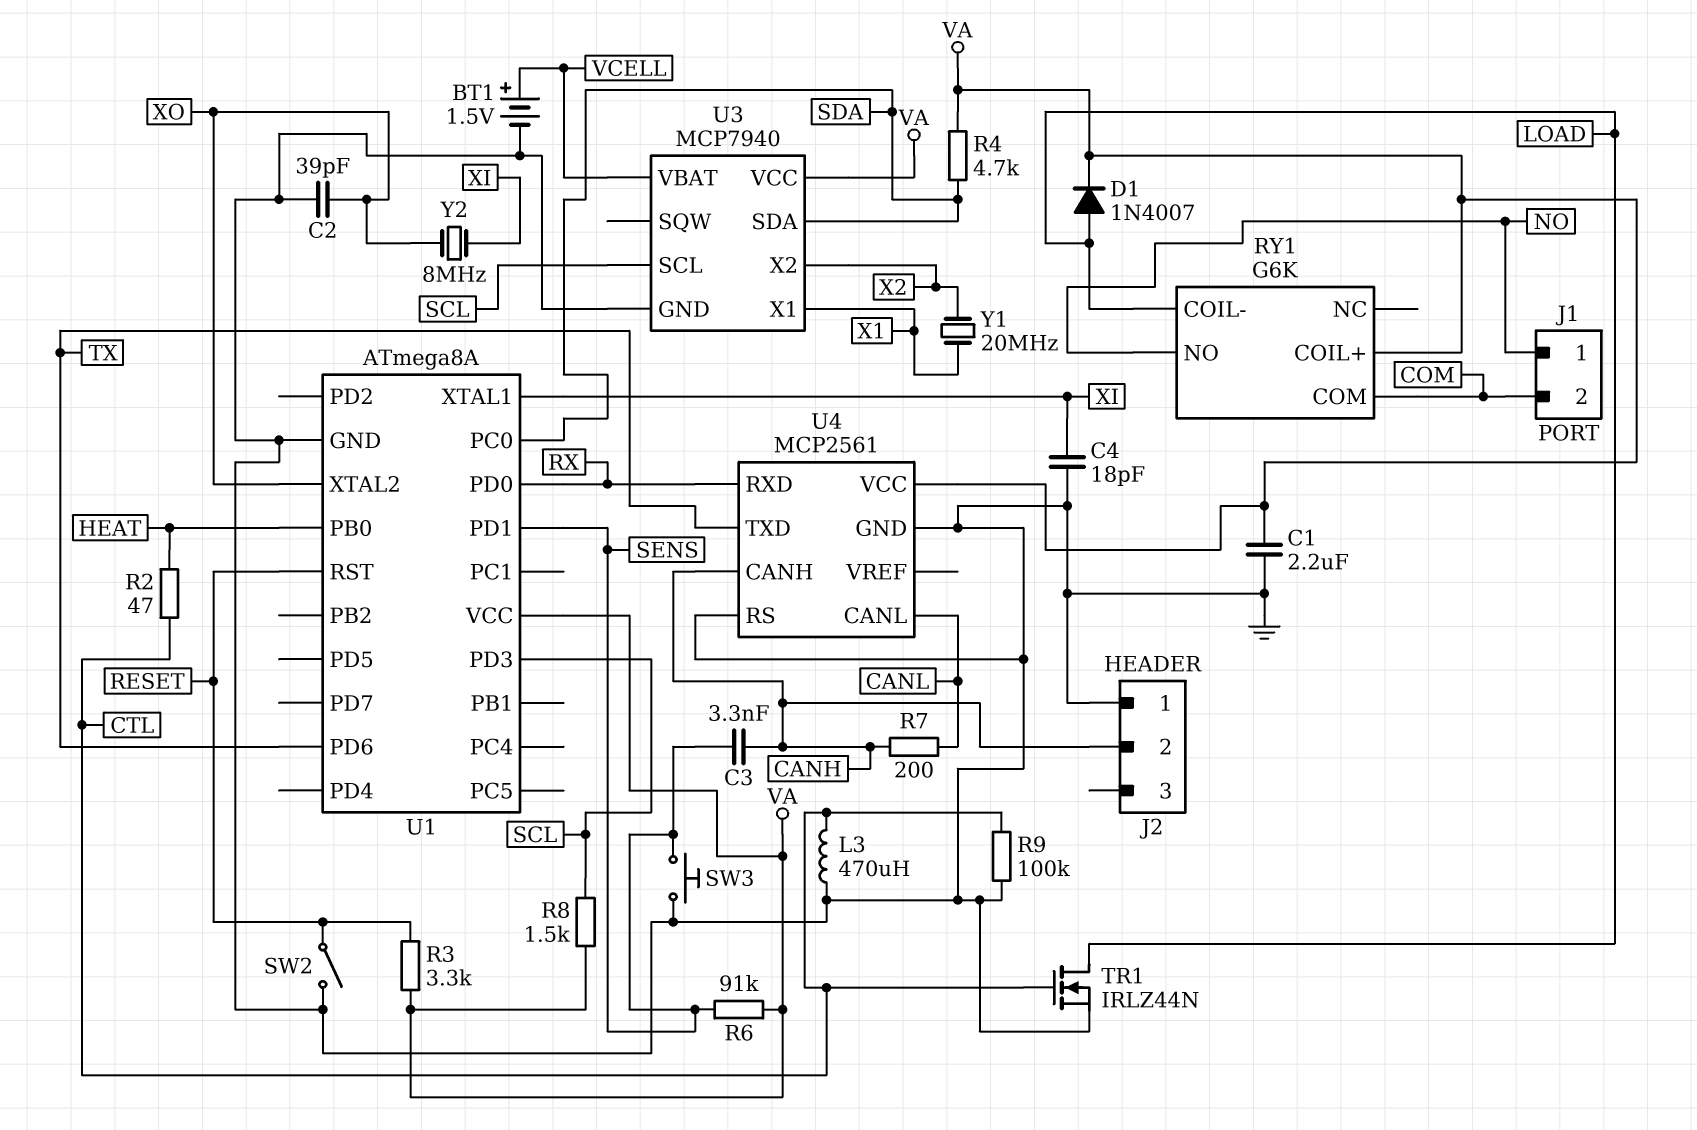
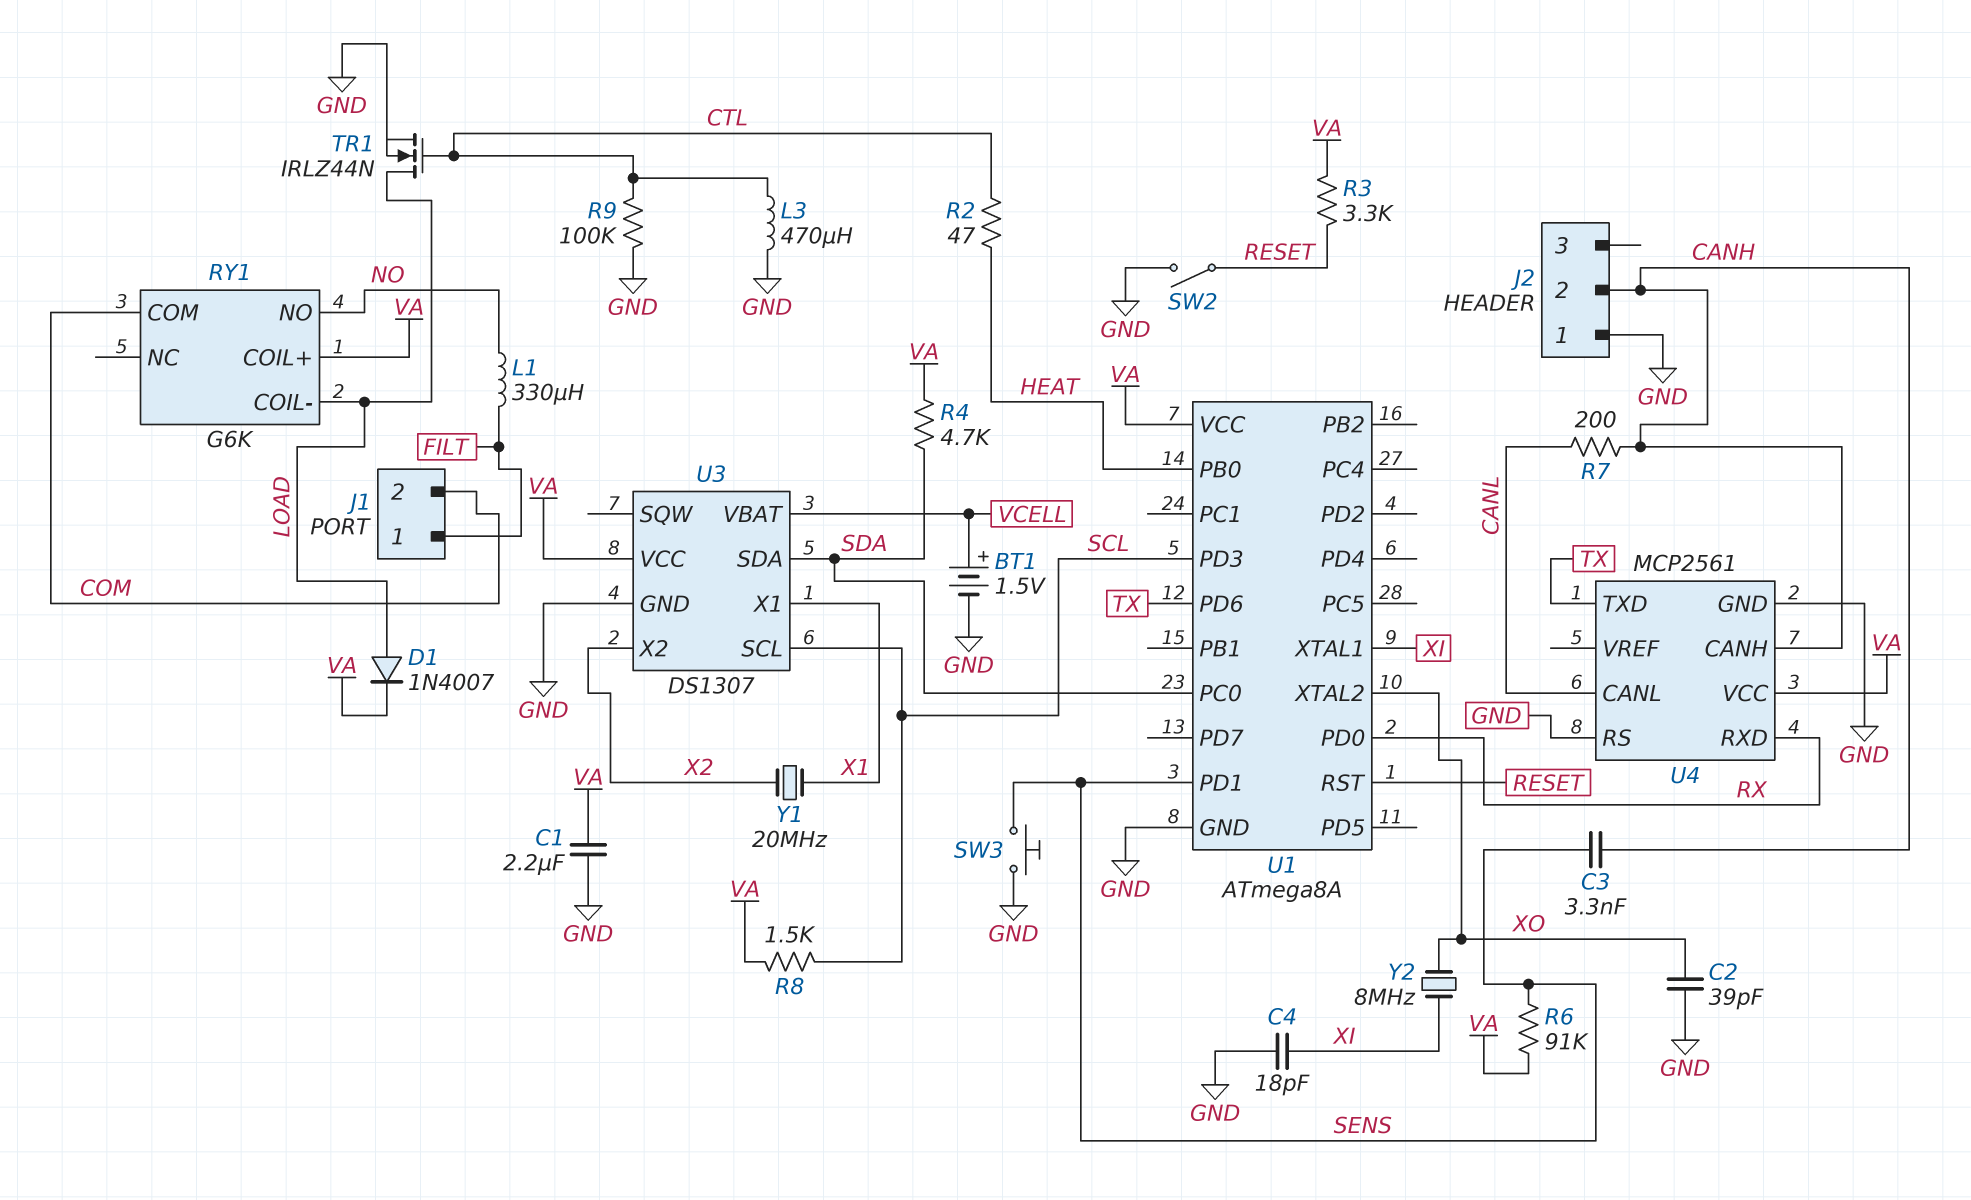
J1 pin 1: NO -> FILT
L1: none -> 330uH (FILT, NO)
U3: MCP7940 -> DS1307

